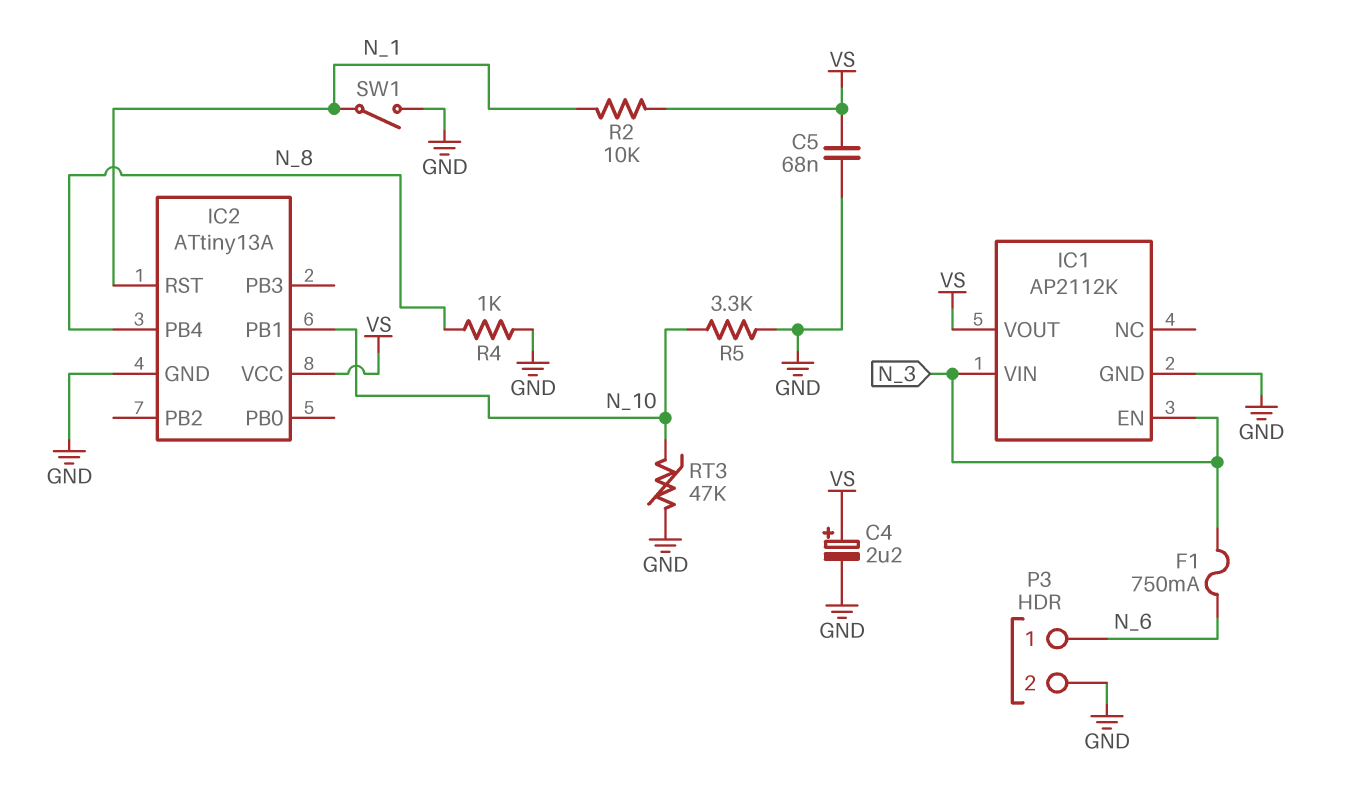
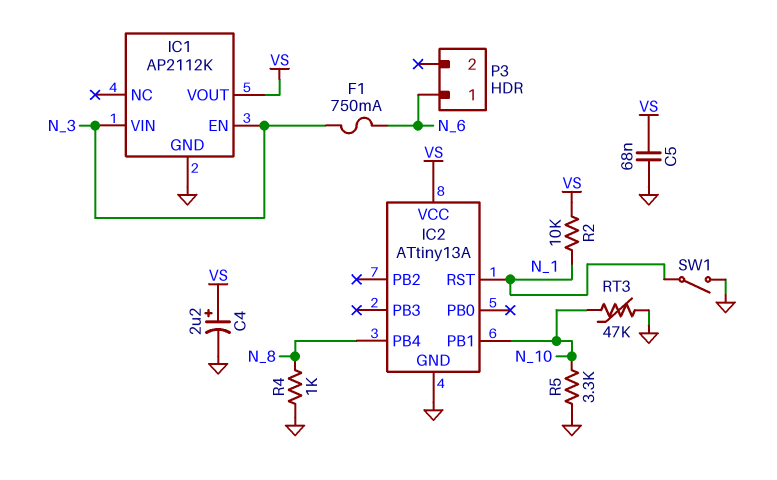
P3 pin 2: GND -> none

